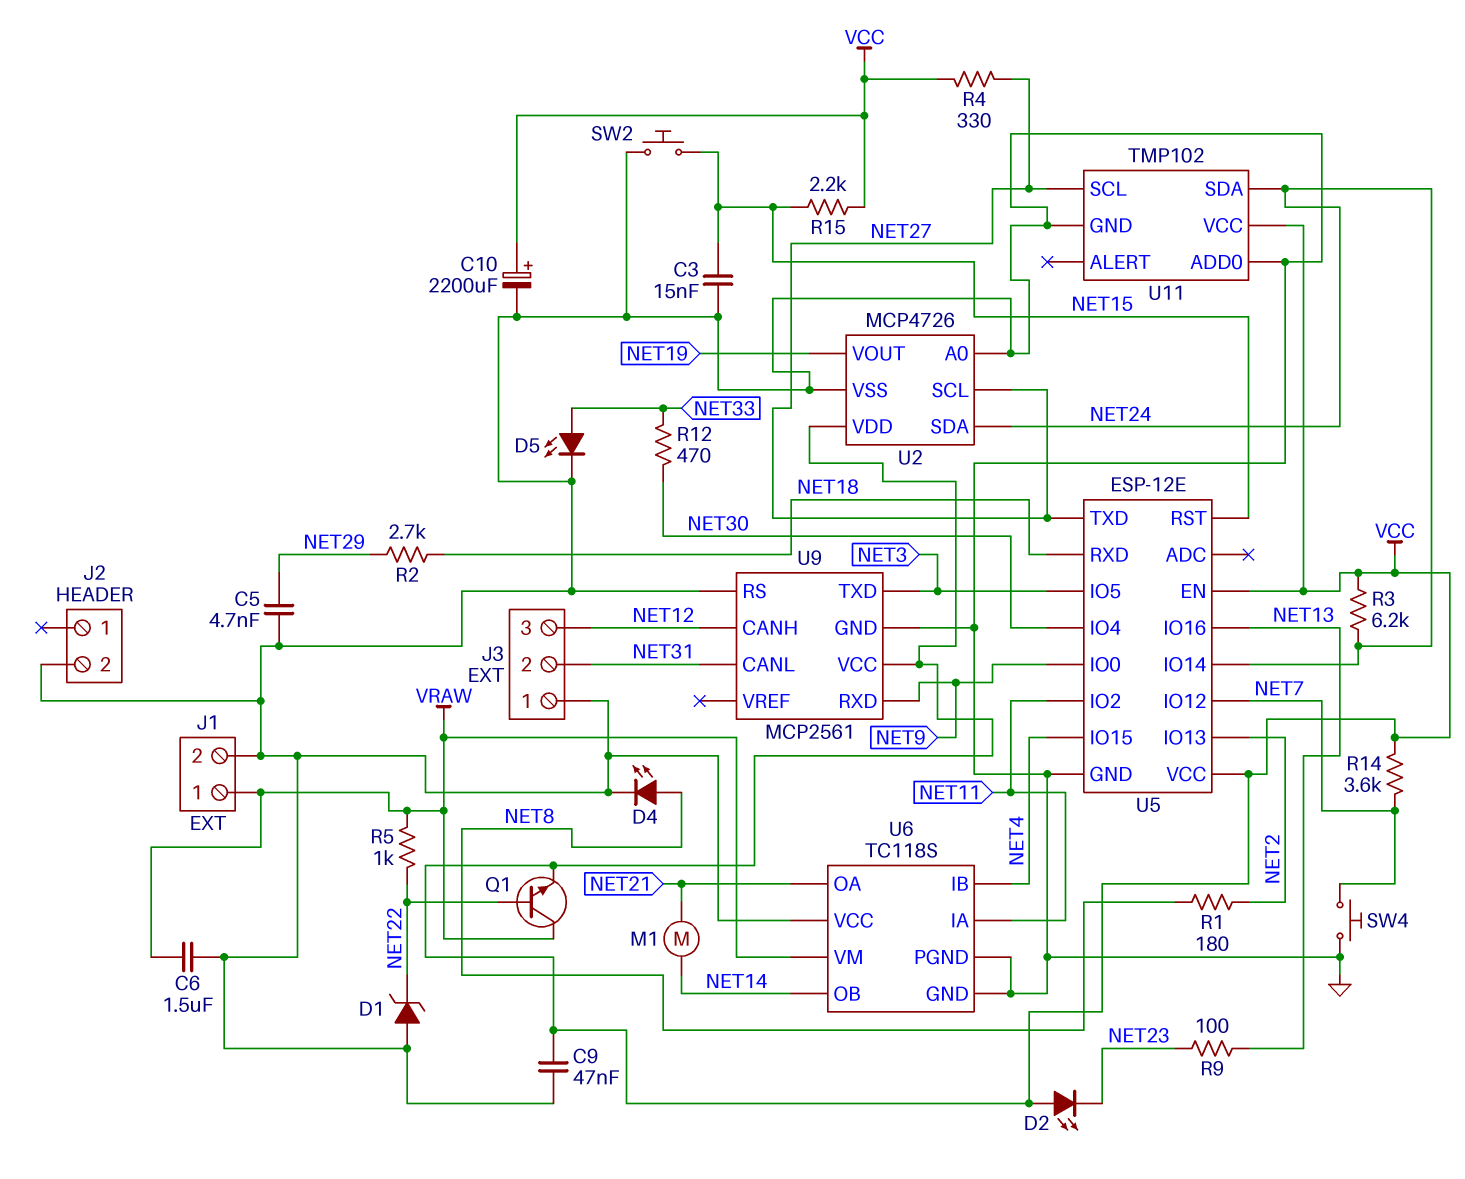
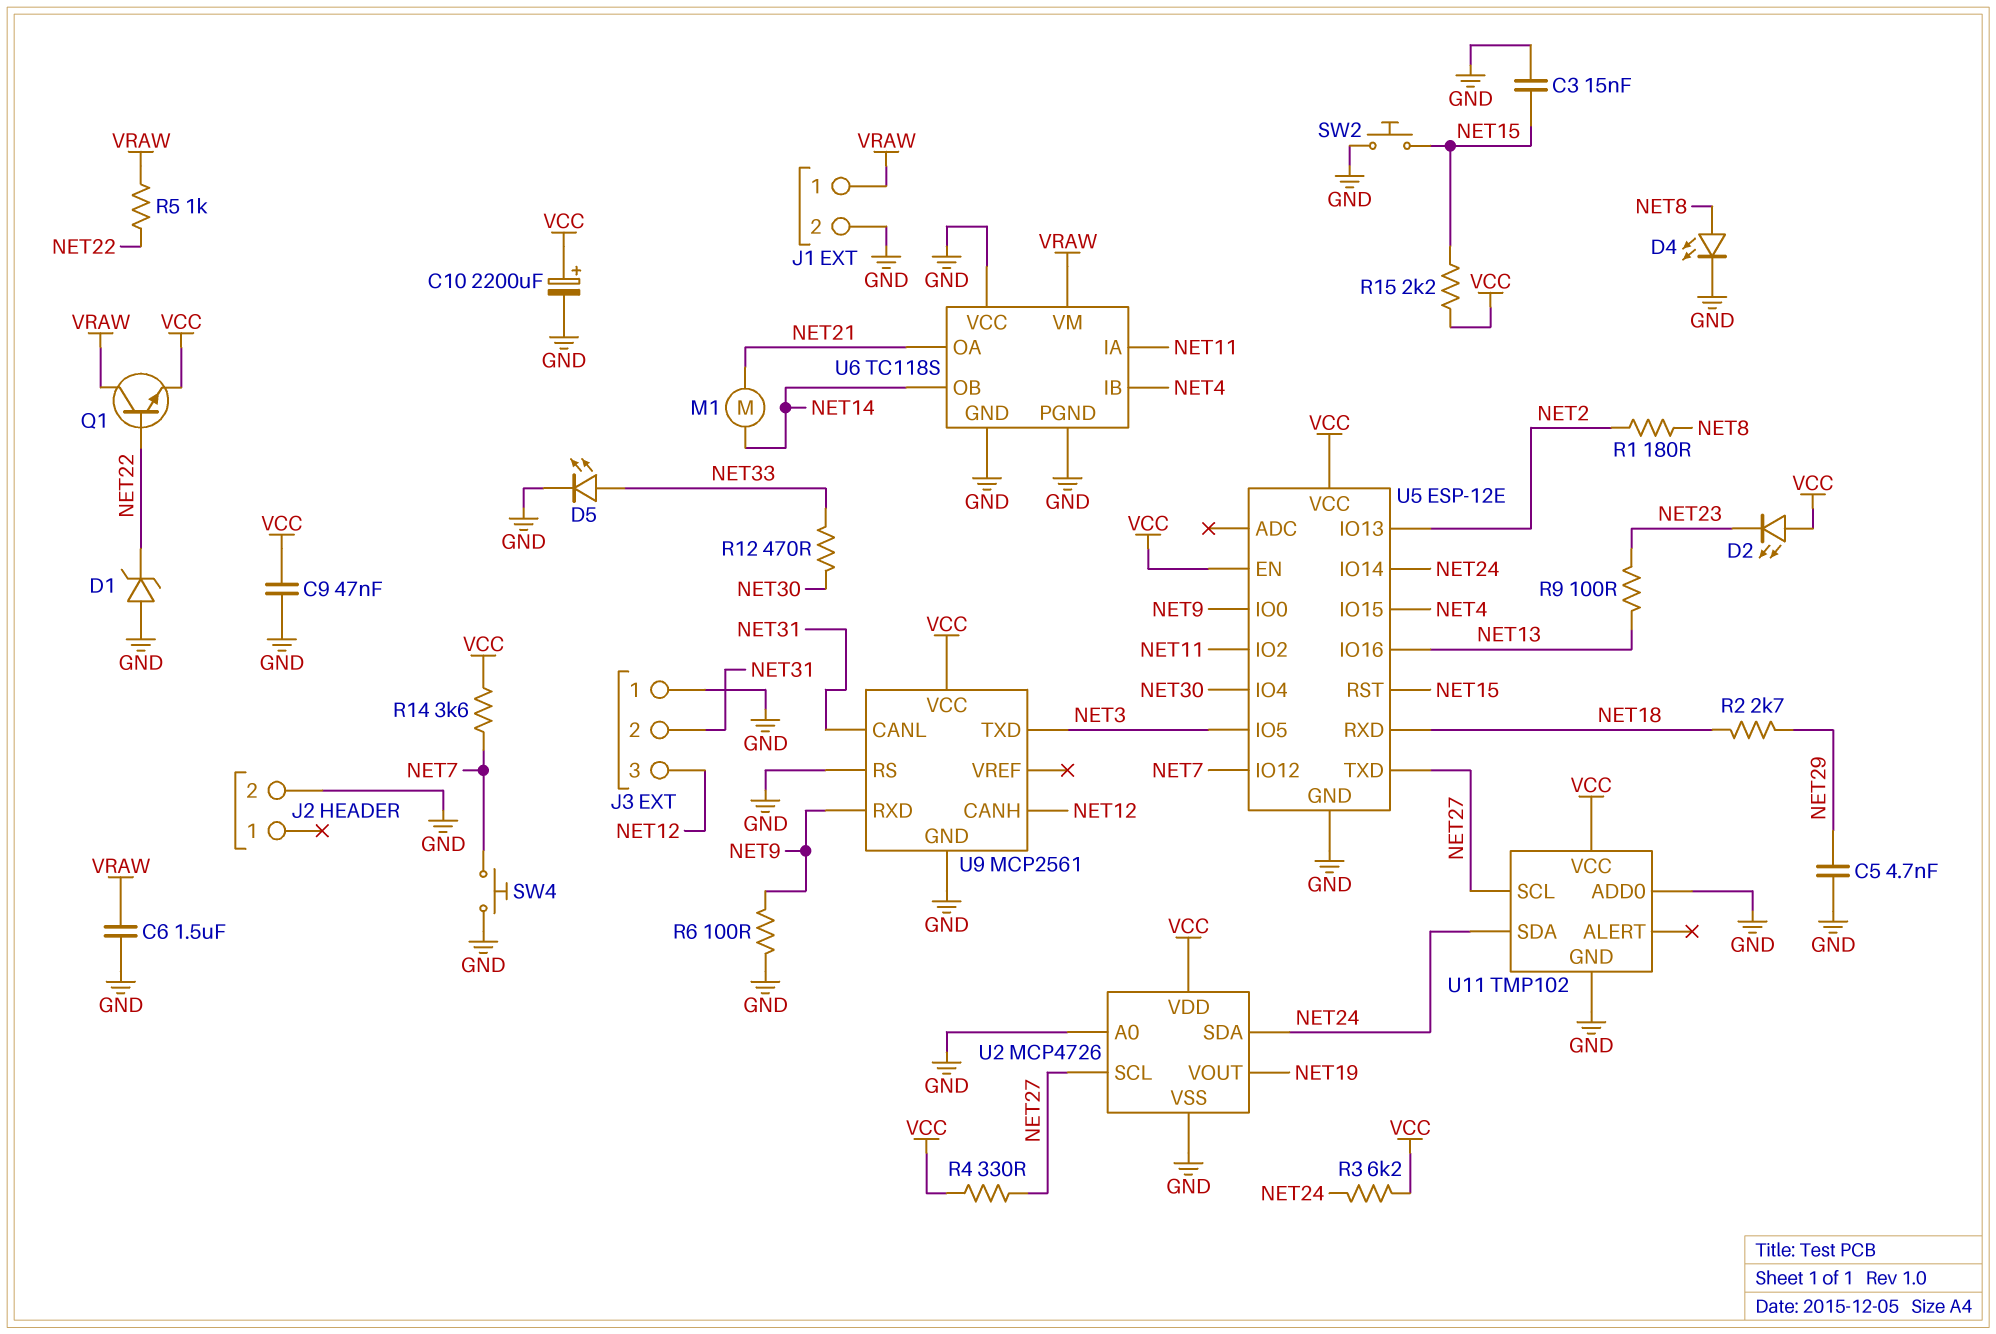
R6: none -> 100 (GND, NET9)

